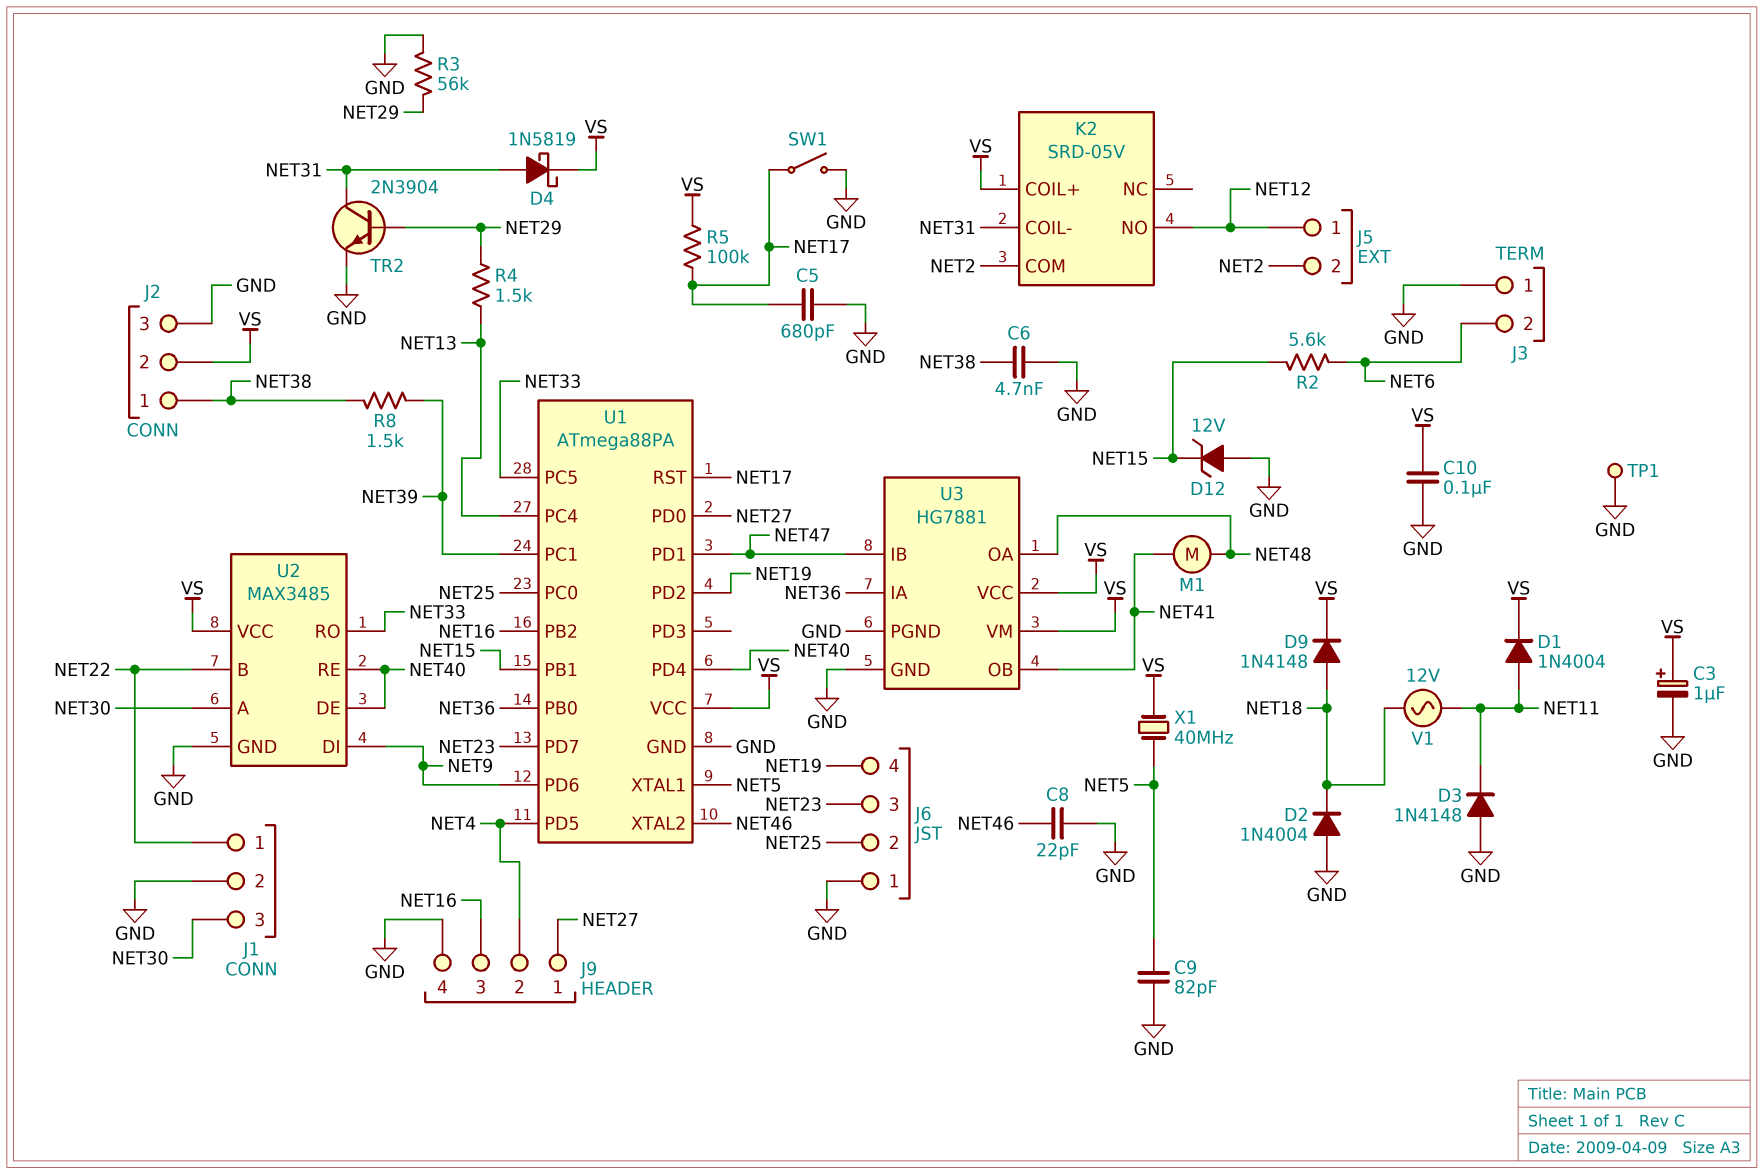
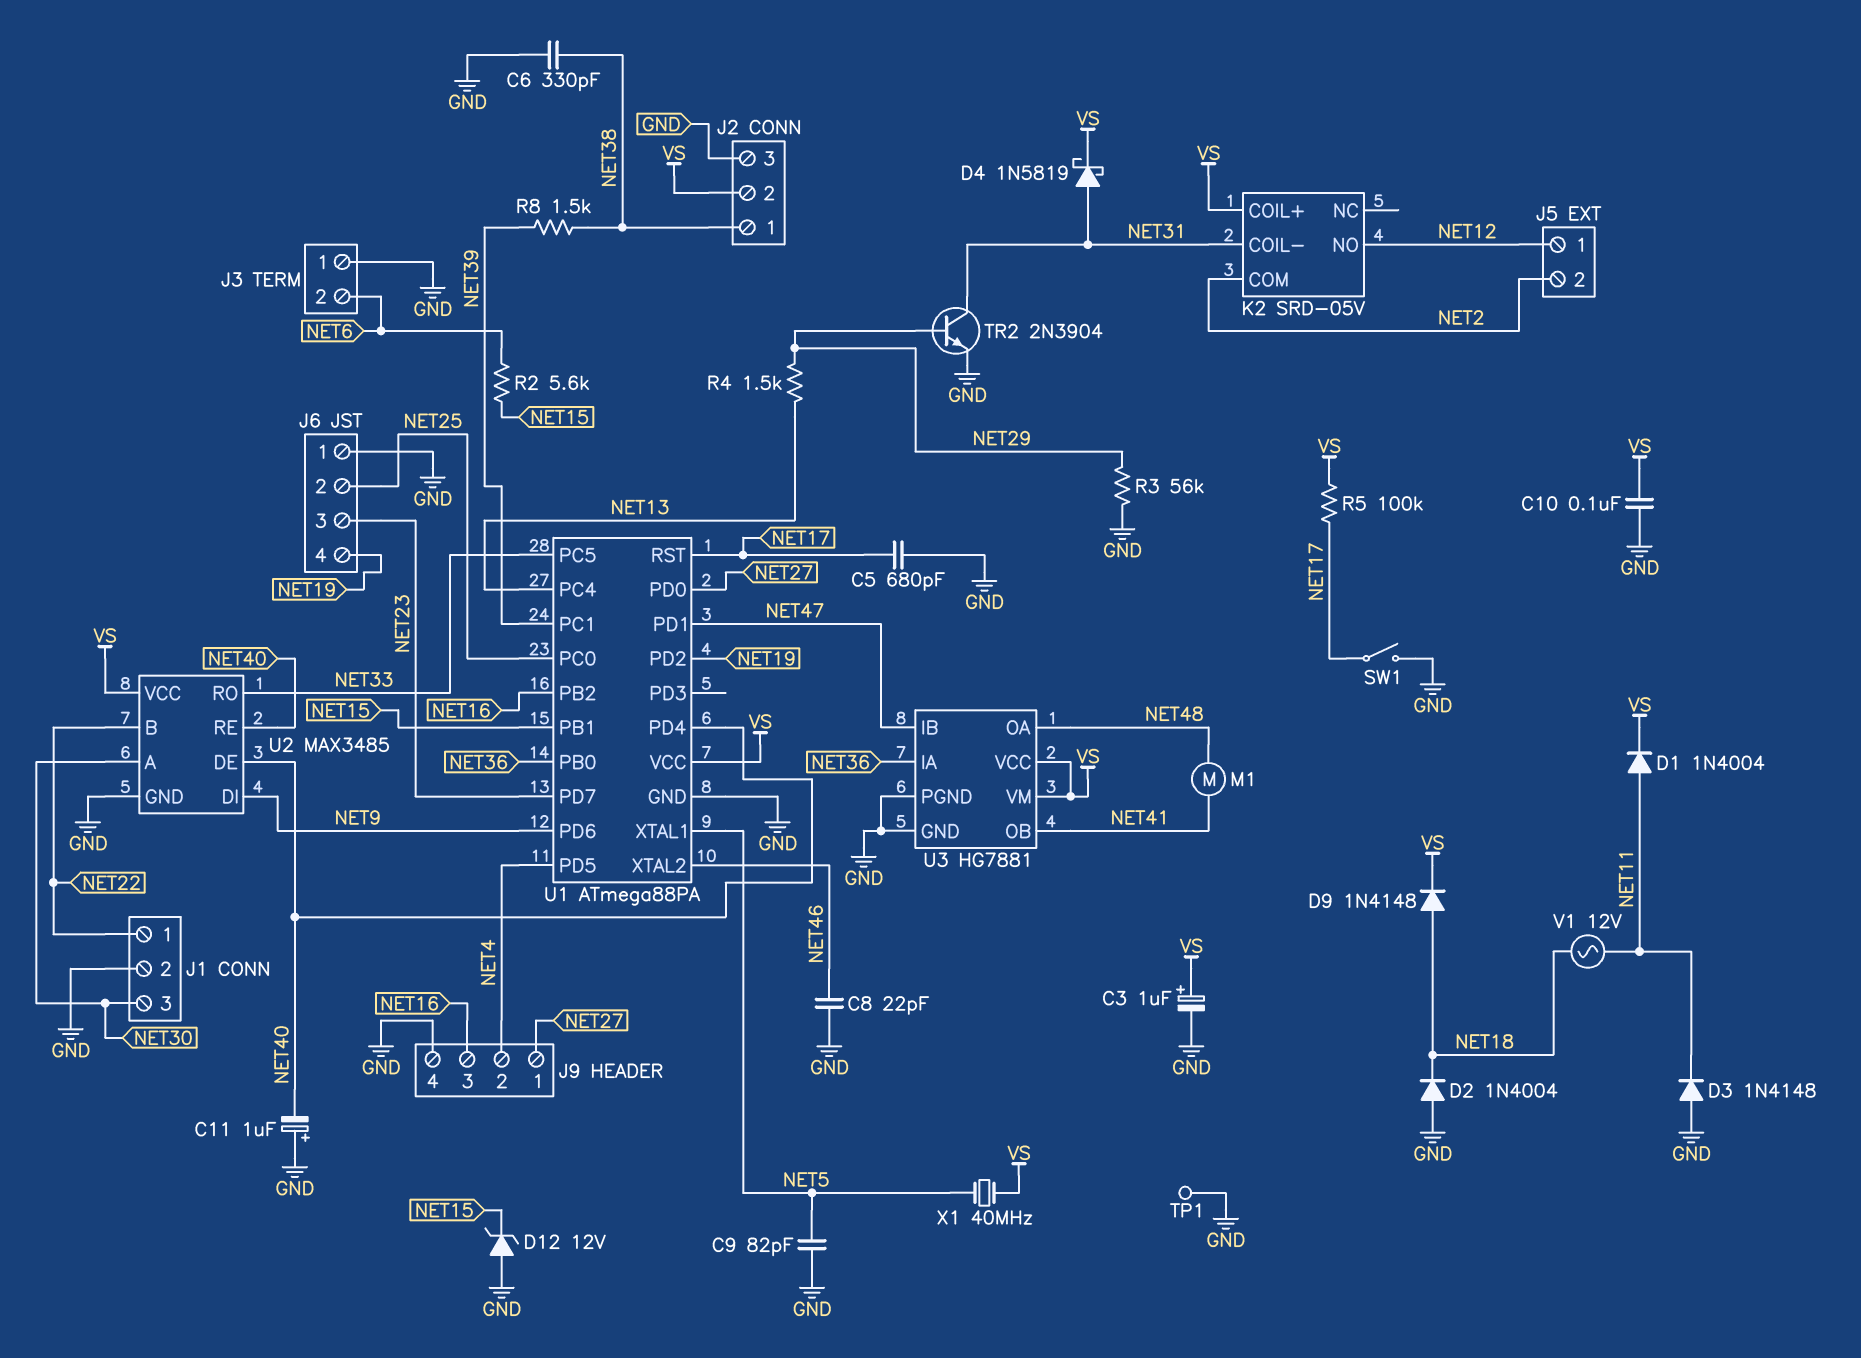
C6: 4.7nF (GND, NET38) -> 330pF (GND, NET38)
C11: none -> 1uF (plus GND, minus NET40)

